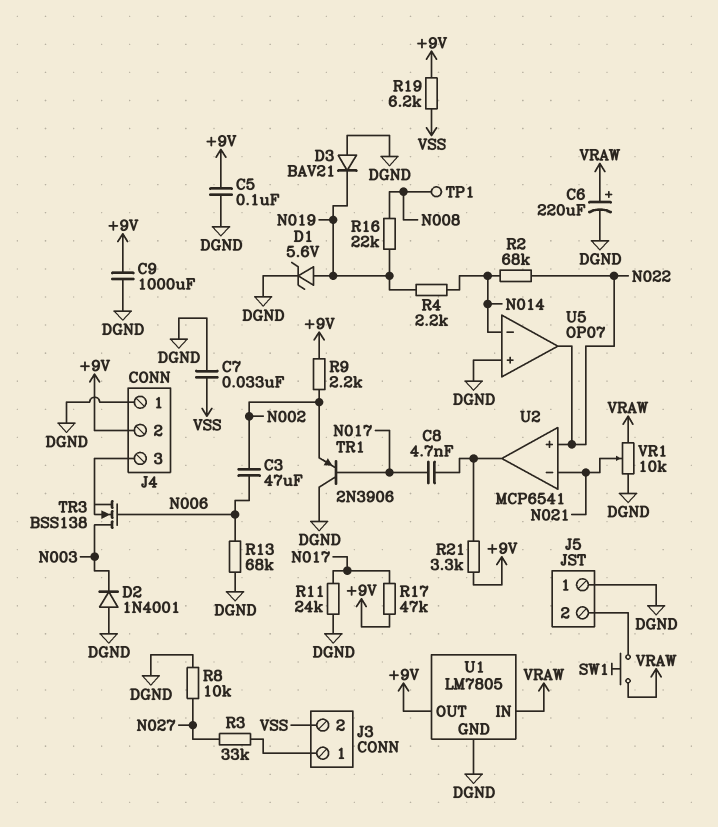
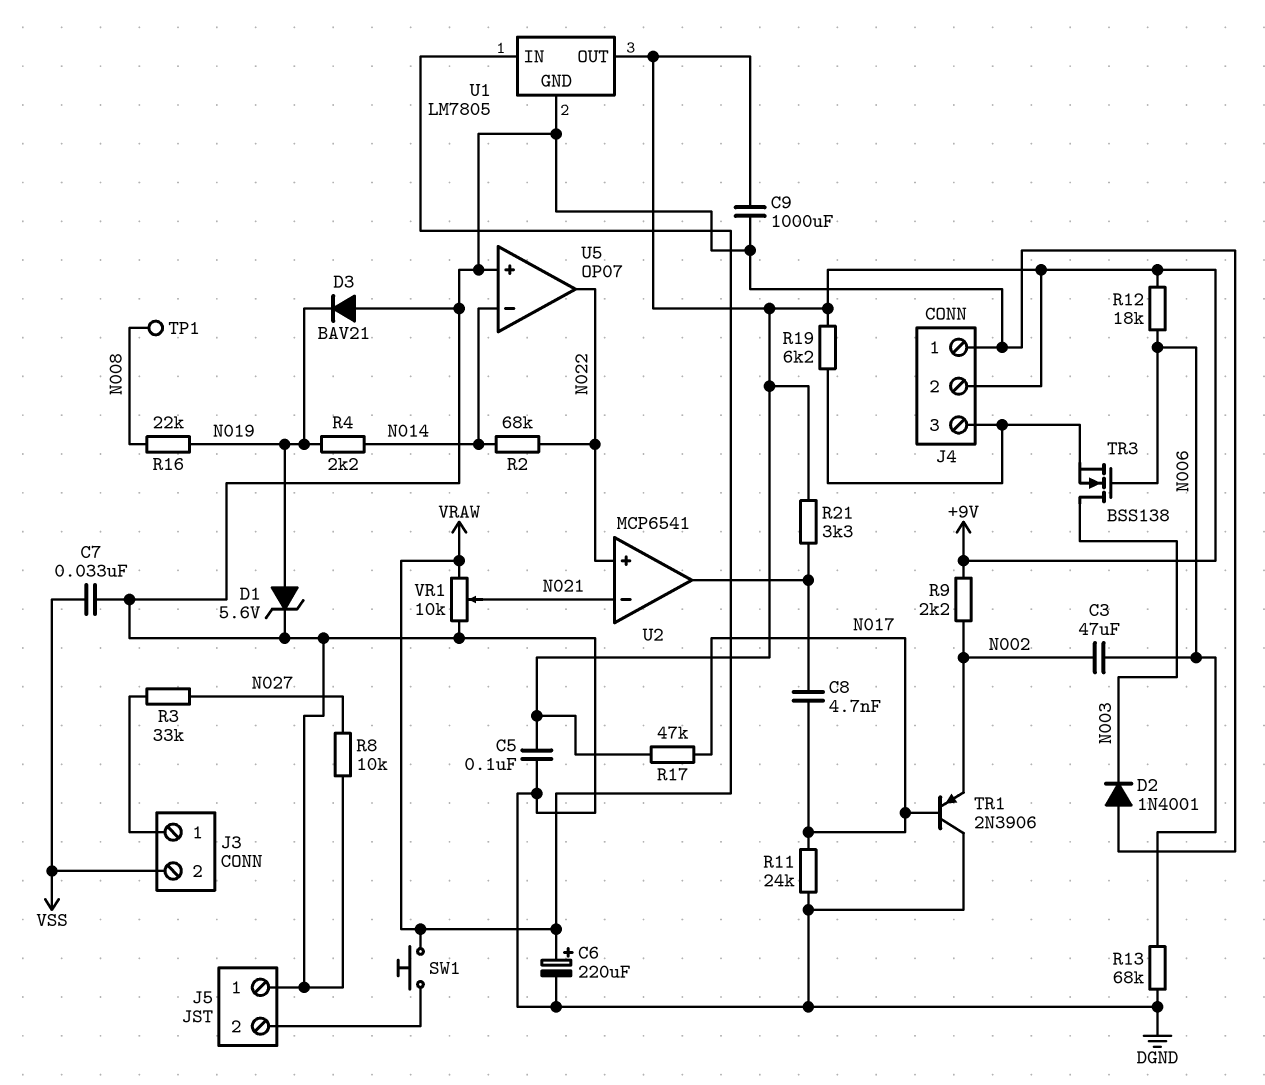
R12: none -> 18k (+9V, N006)
R19: 6.2k (+9V, VSS) -> 6.2k (+9V, J4/3)

